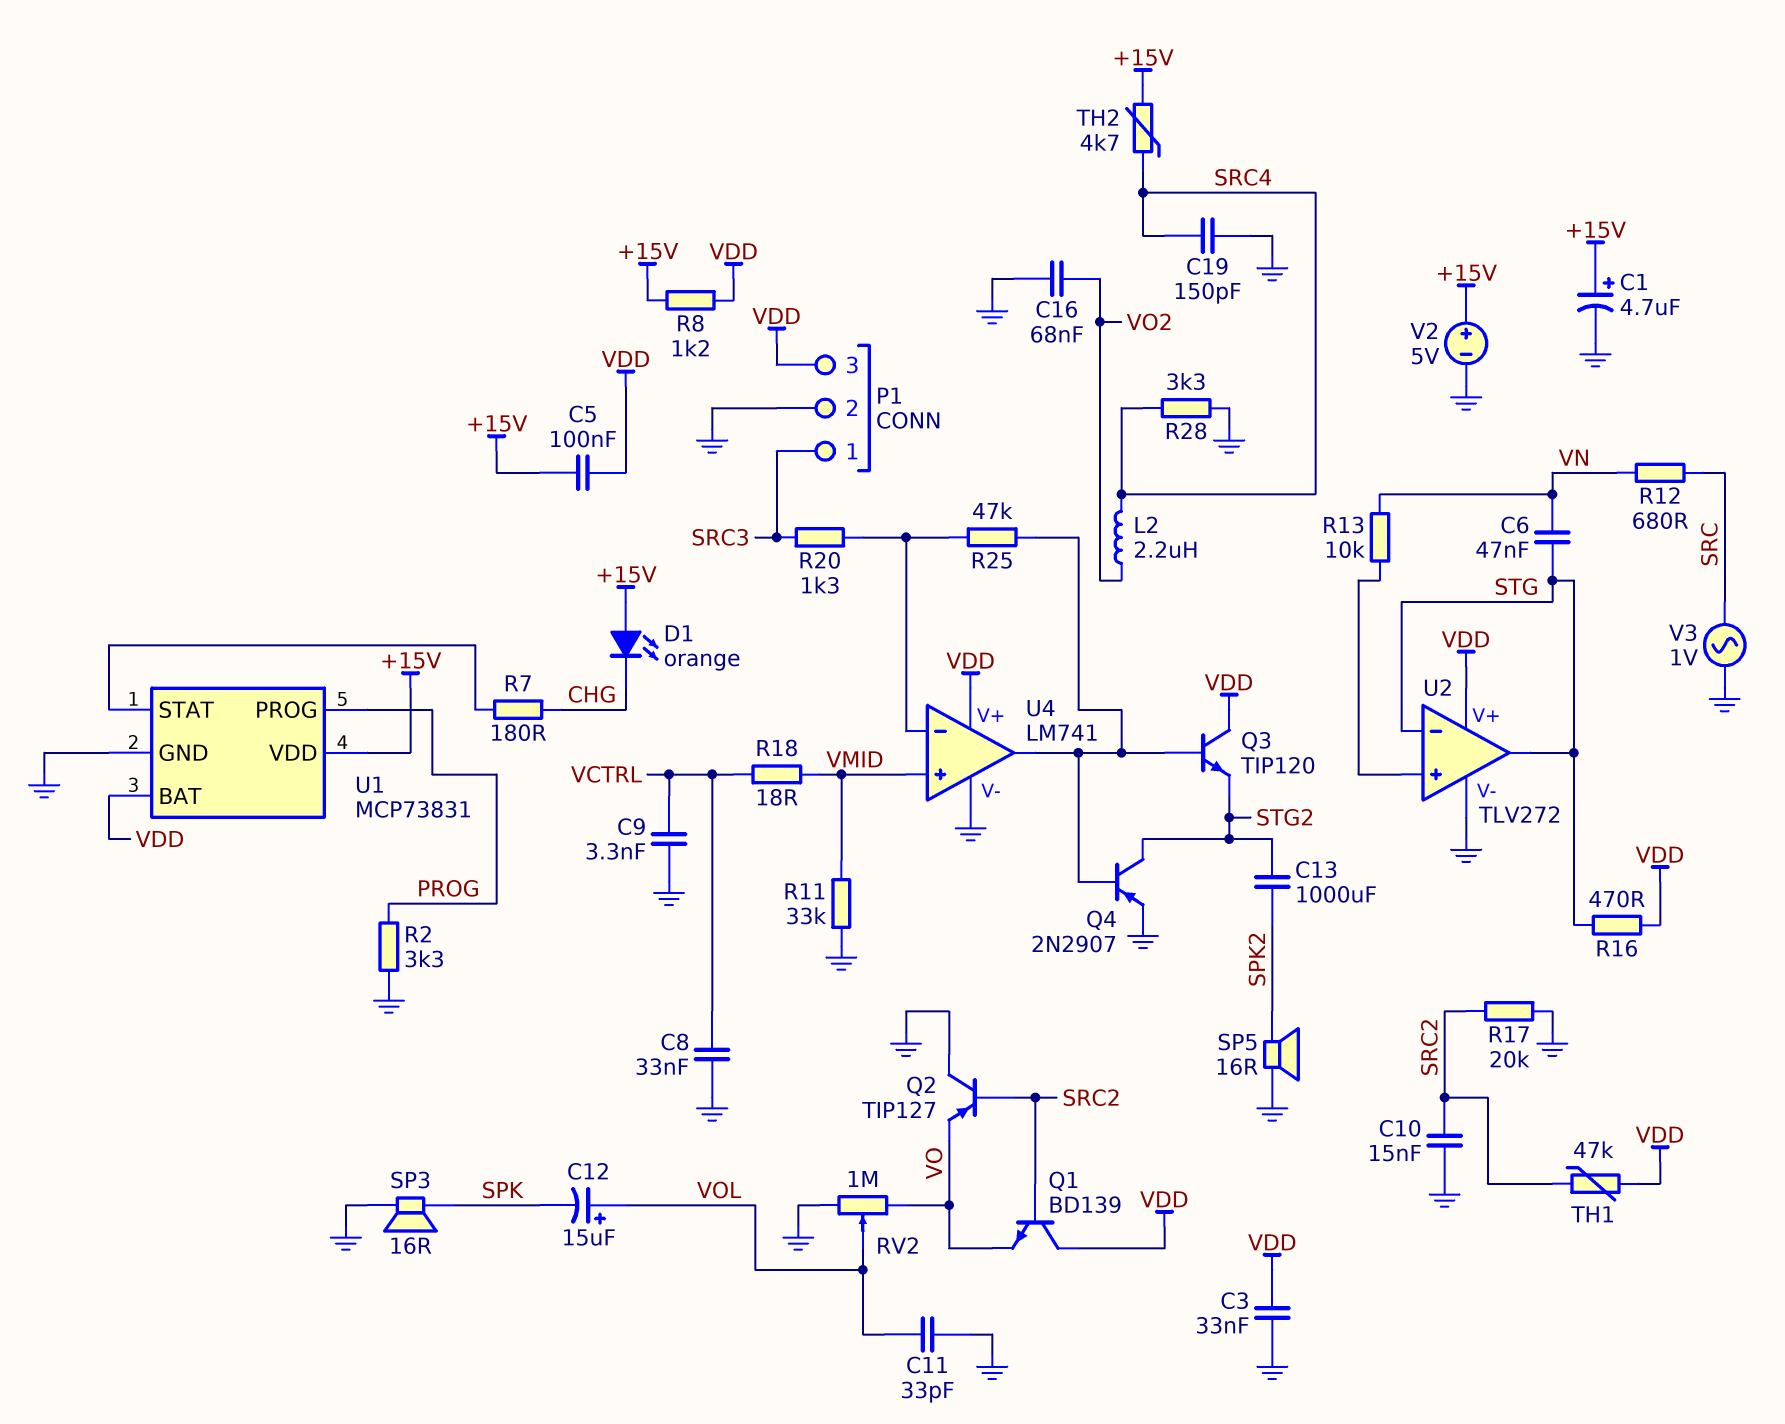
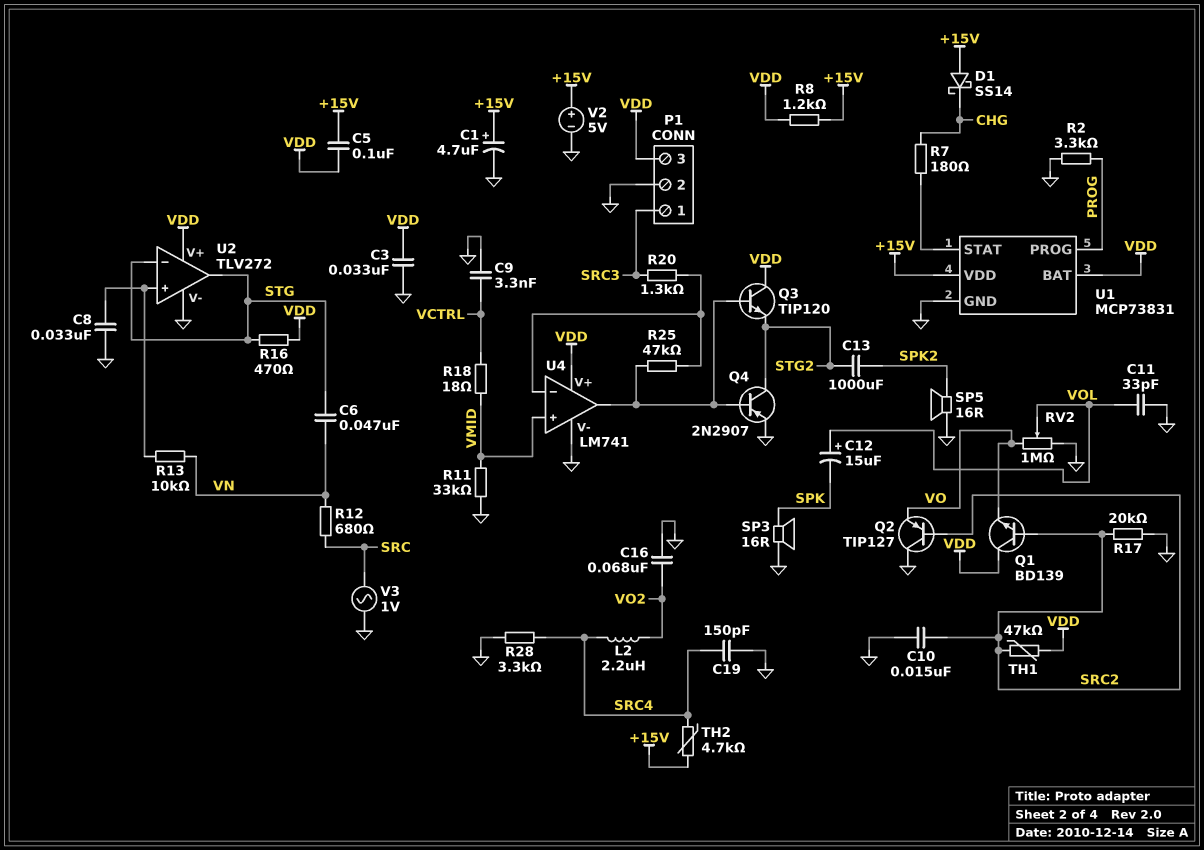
C8: 33nF (GND, VCTRL) -> 33nF (GND, U2/in+)
D1: LED orange (A +15V, K CHG) -> schottky SS14 (A +15V, K CHG)

